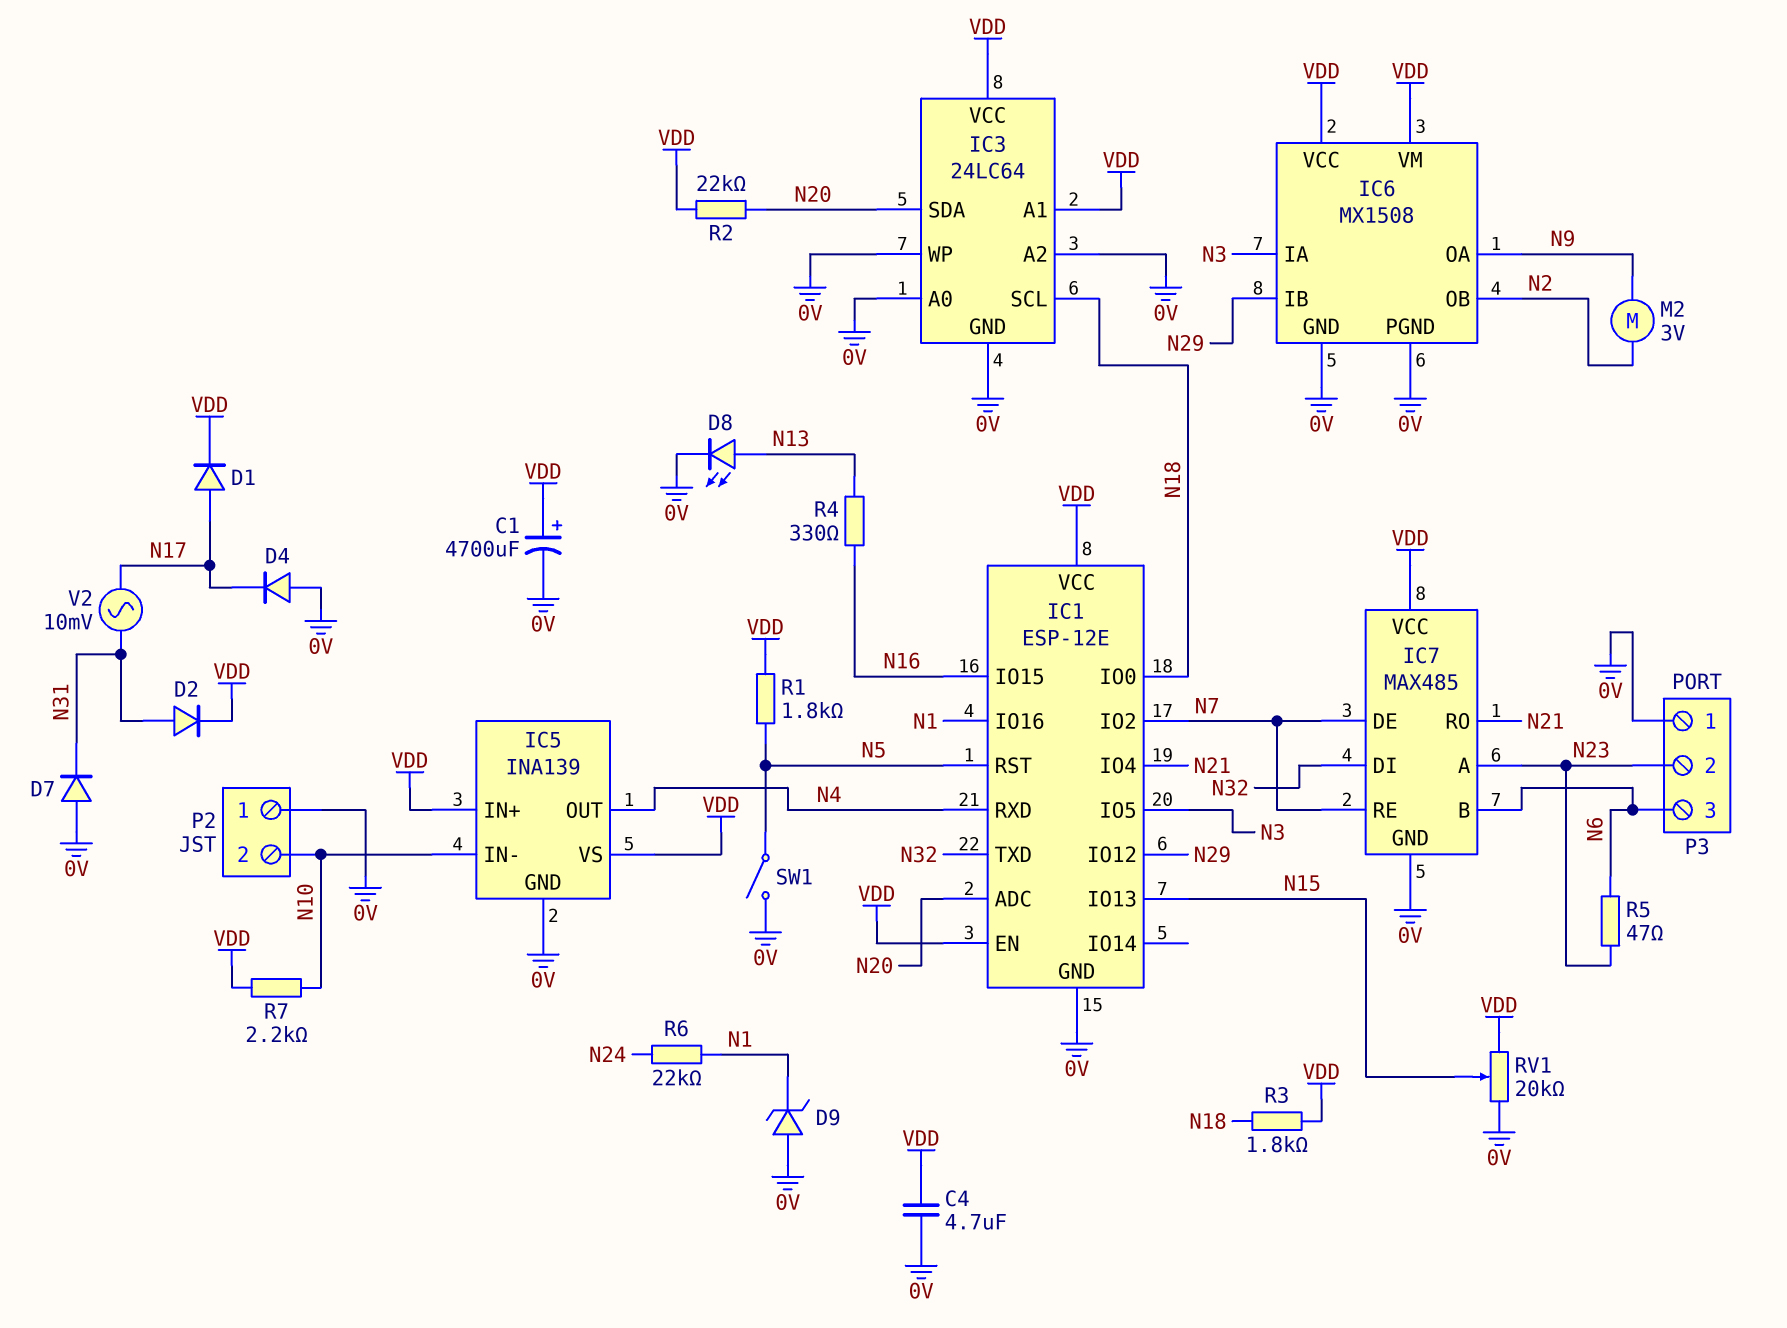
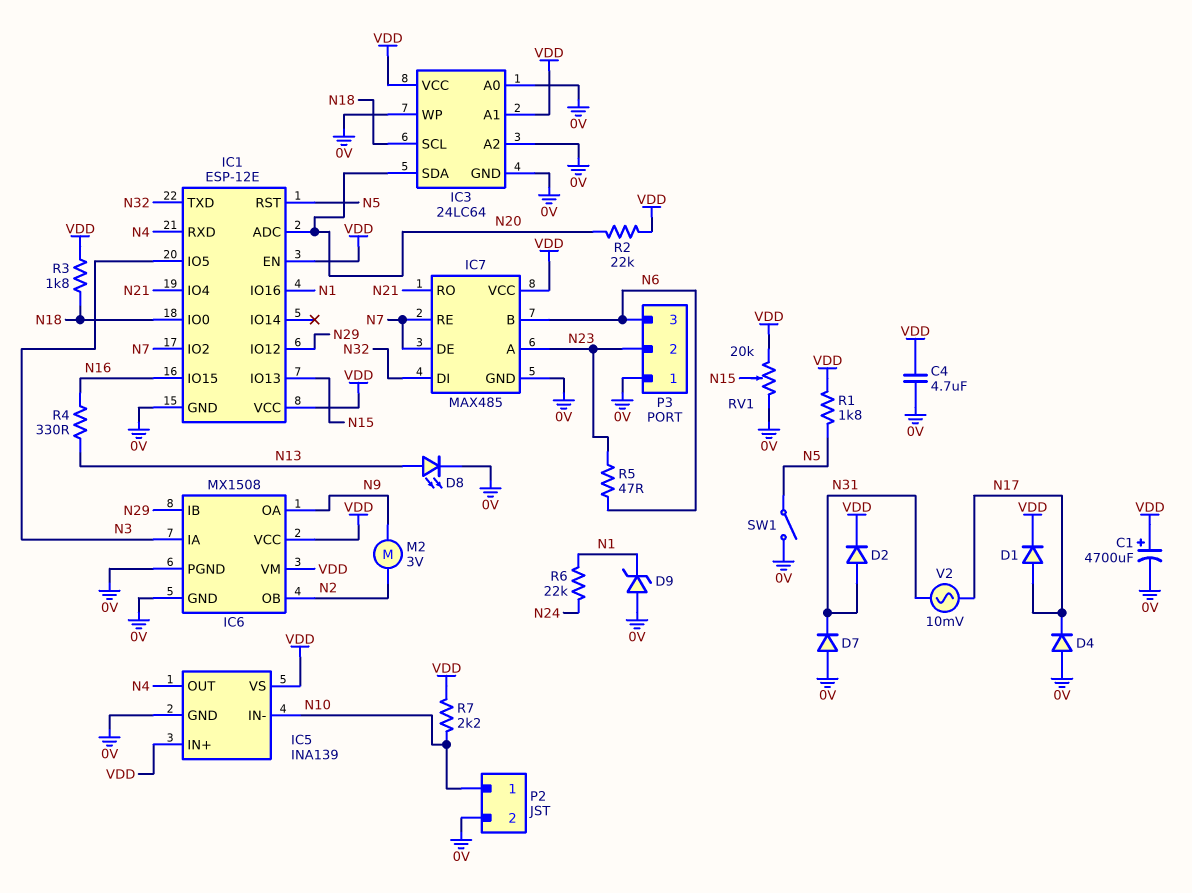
P2 pin 1: 0V -> N10
P2 pin 2: N10 -> 0V

